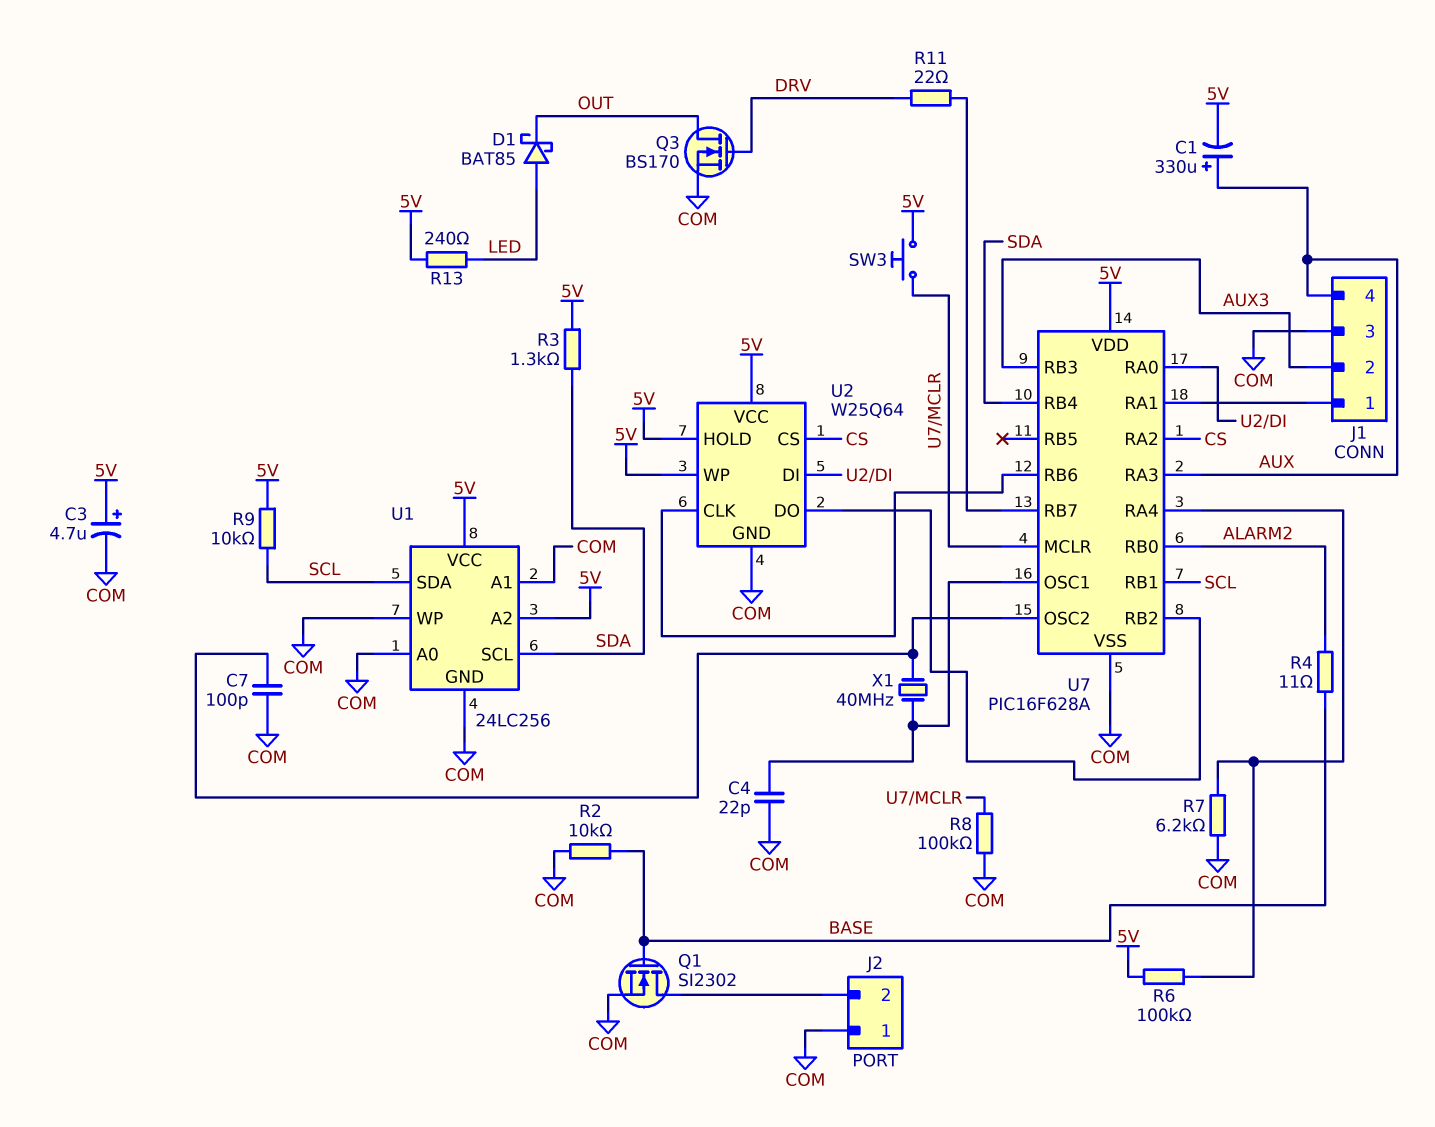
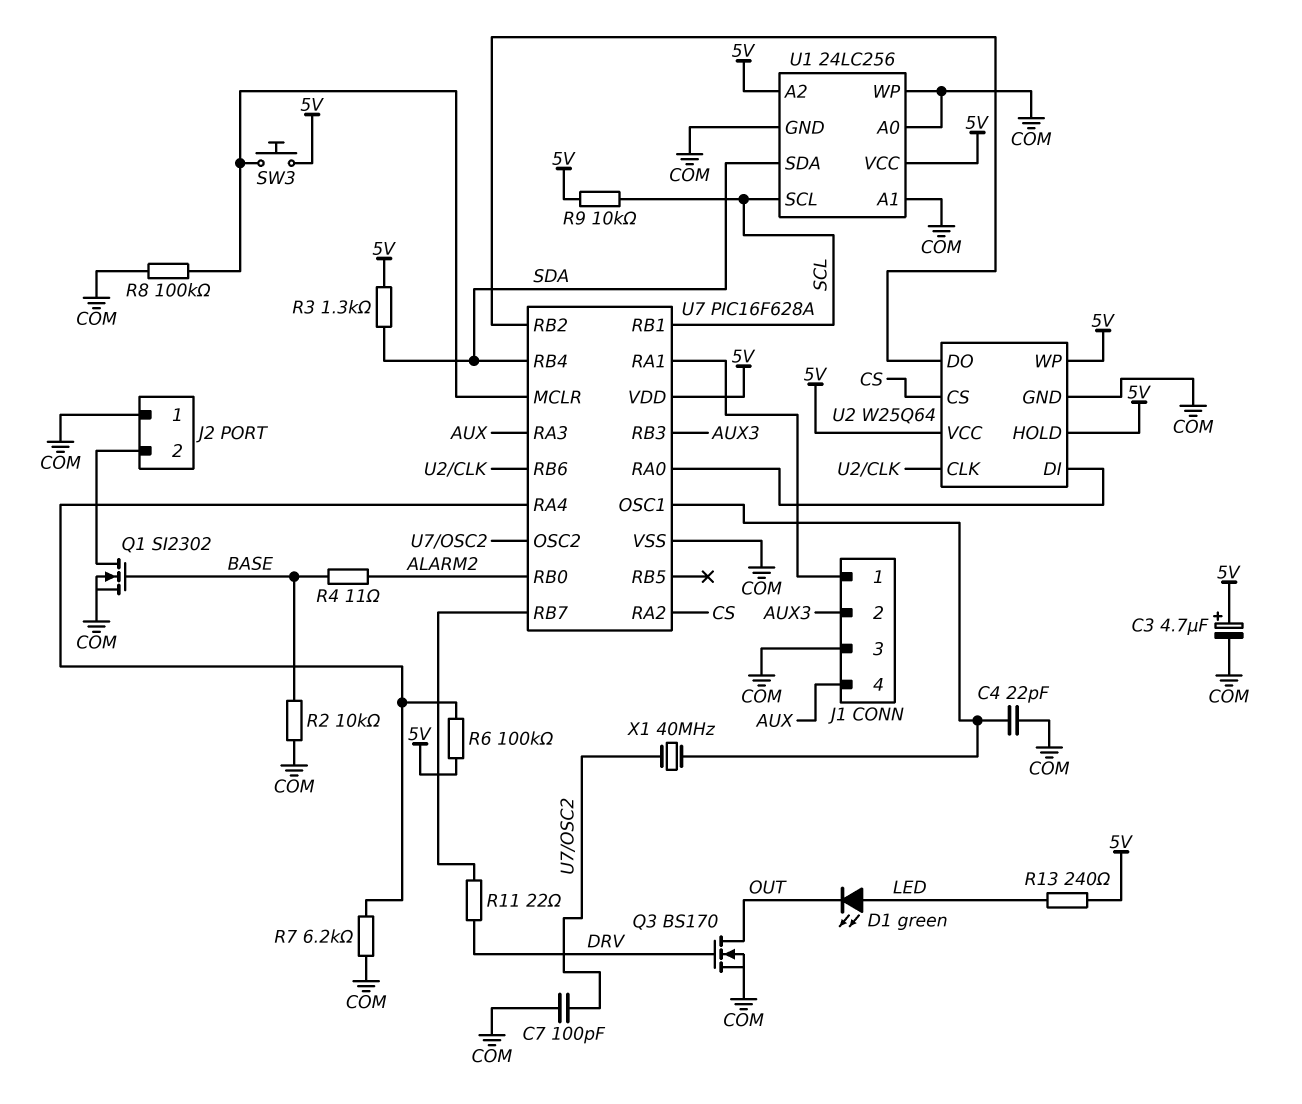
C1: 330uF (plus AUX, minus 5V) -> none
D1: schottky BAT85 (A LED, K OUT) -> LED green (A LED, K OUT)
U1 pin SCL: SDA -> SCL
U1 pin SDA: SCL -> SDA

